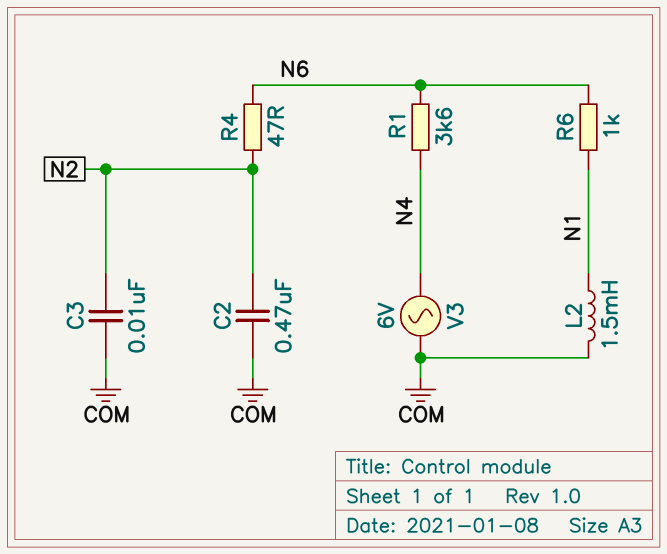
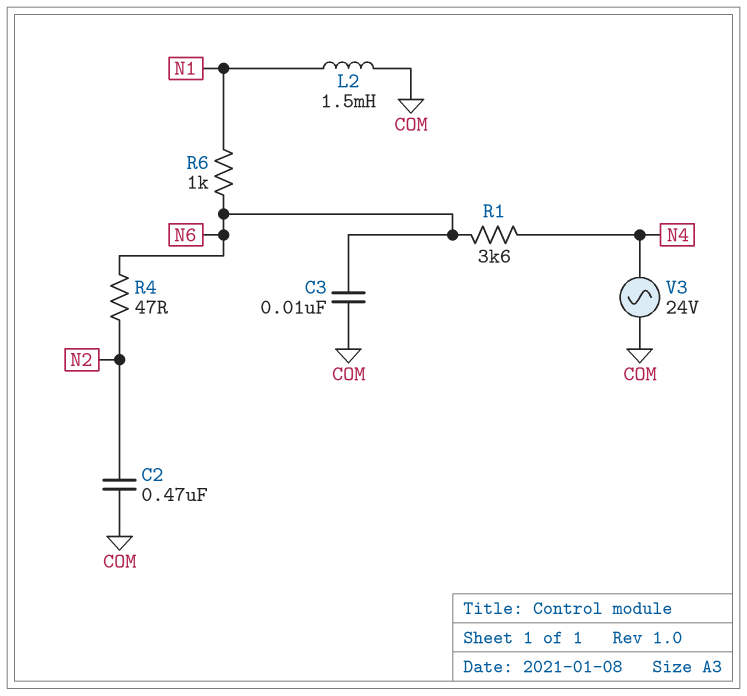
C3: 10nF (COM, N2) -> 10nF (COM, N6)
V3: AC 6V (COM, N4) -> AC 24V (COM, N4)

